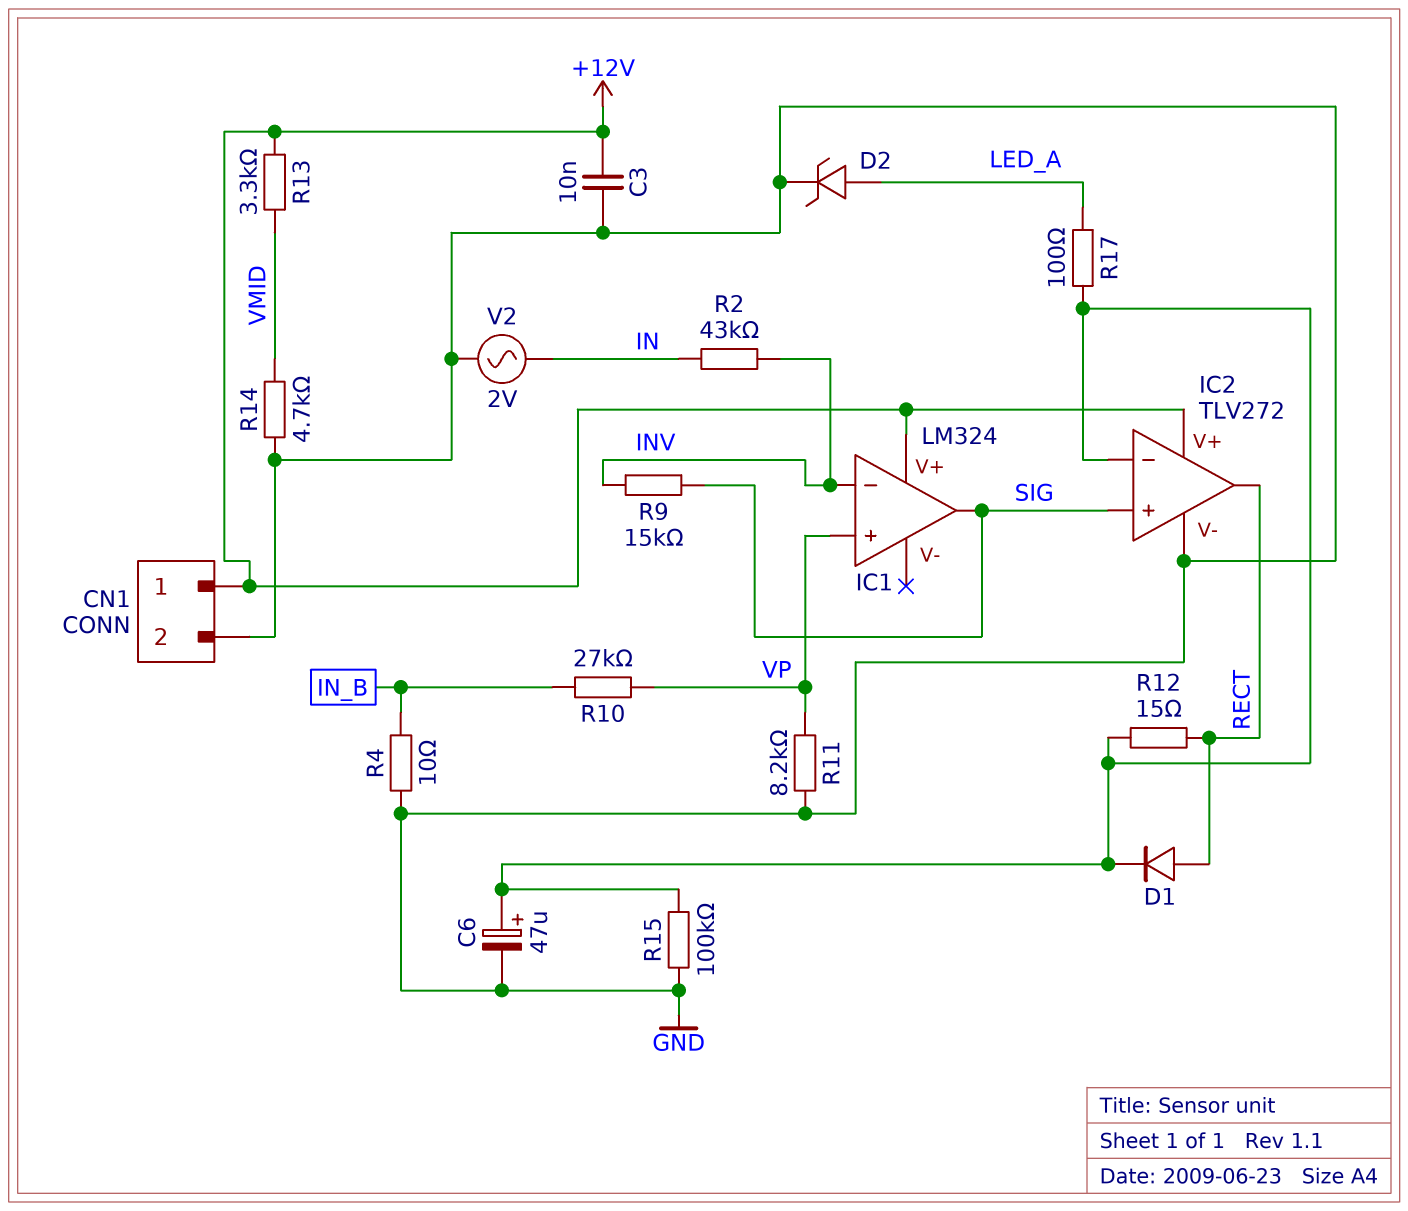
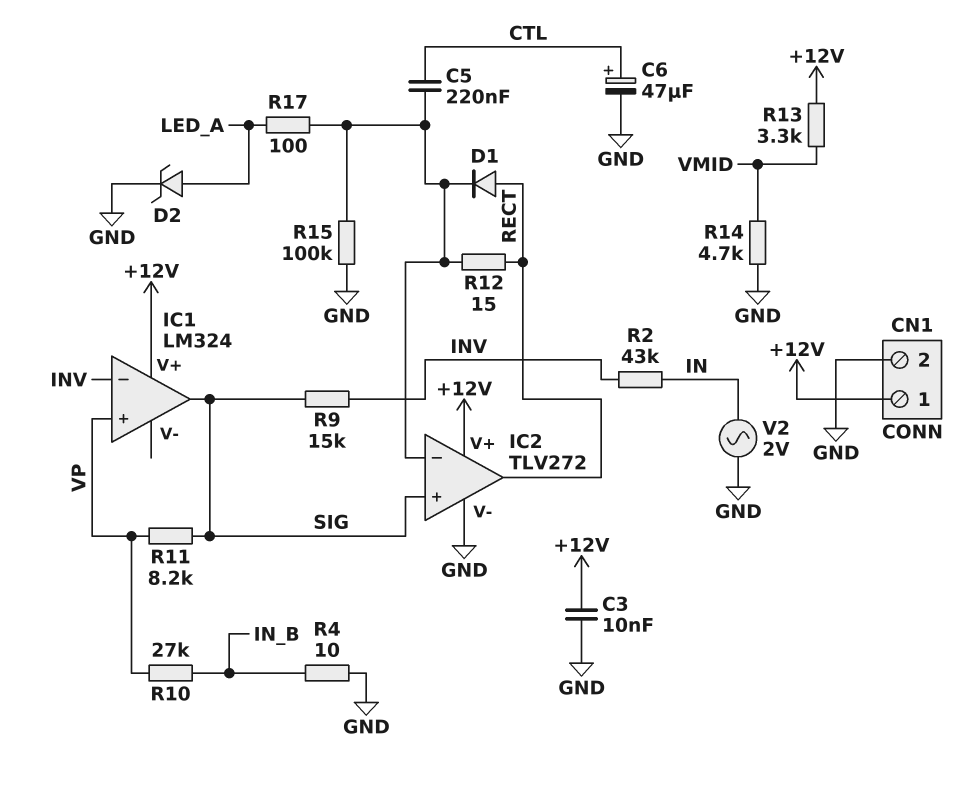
C5: none -> 220nF (CTL, IC2/in-)
C6: 47uF (plus IC2/in-, minus GND) -> 47uF (plus CTL, minus GND)
R11: 8.2k (GND, VP) -> 8.2k (SIG, VP)

